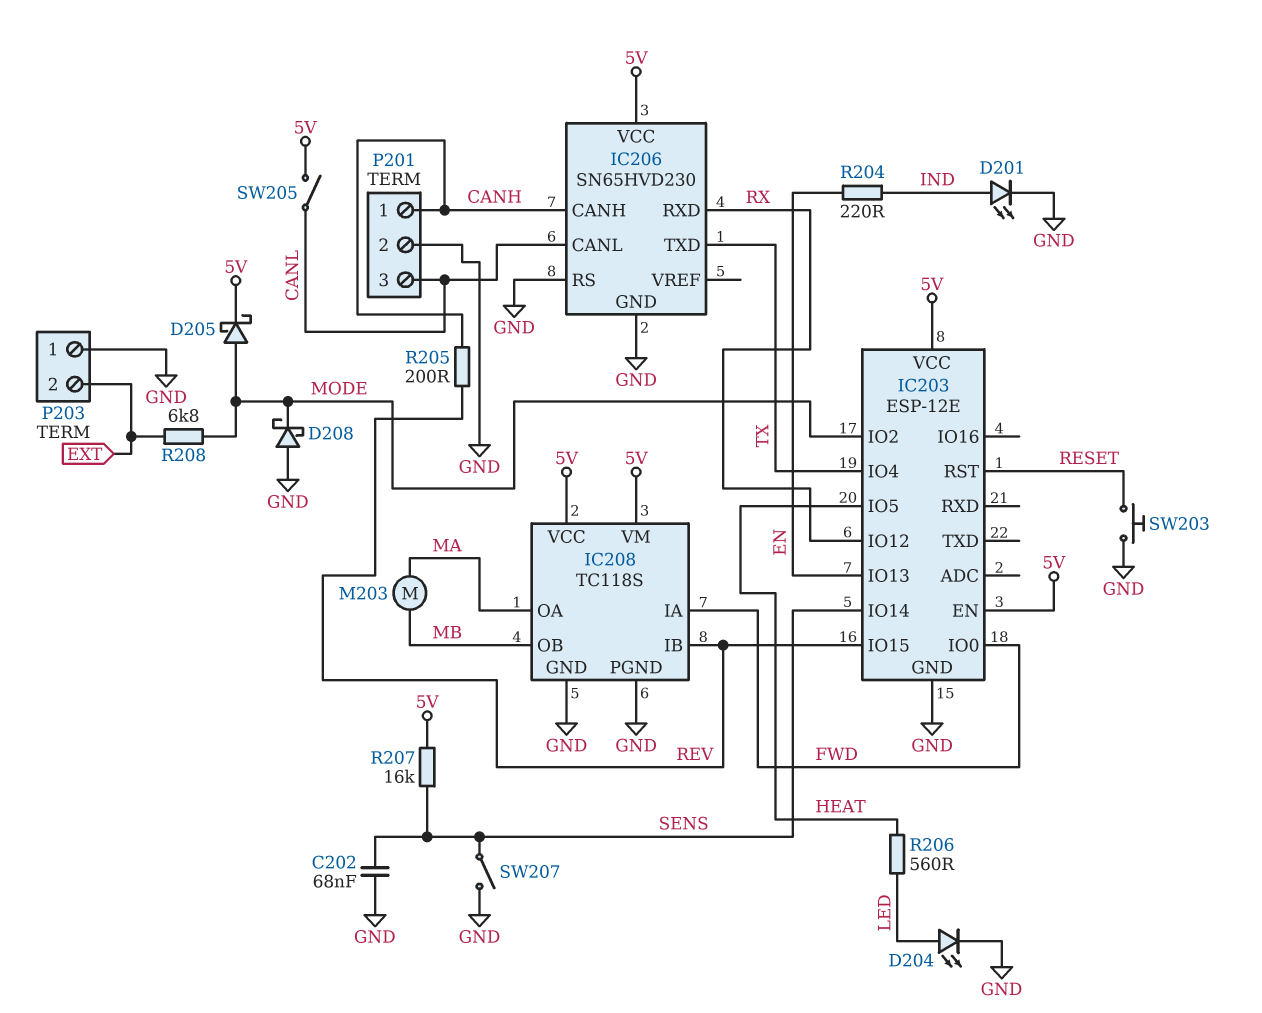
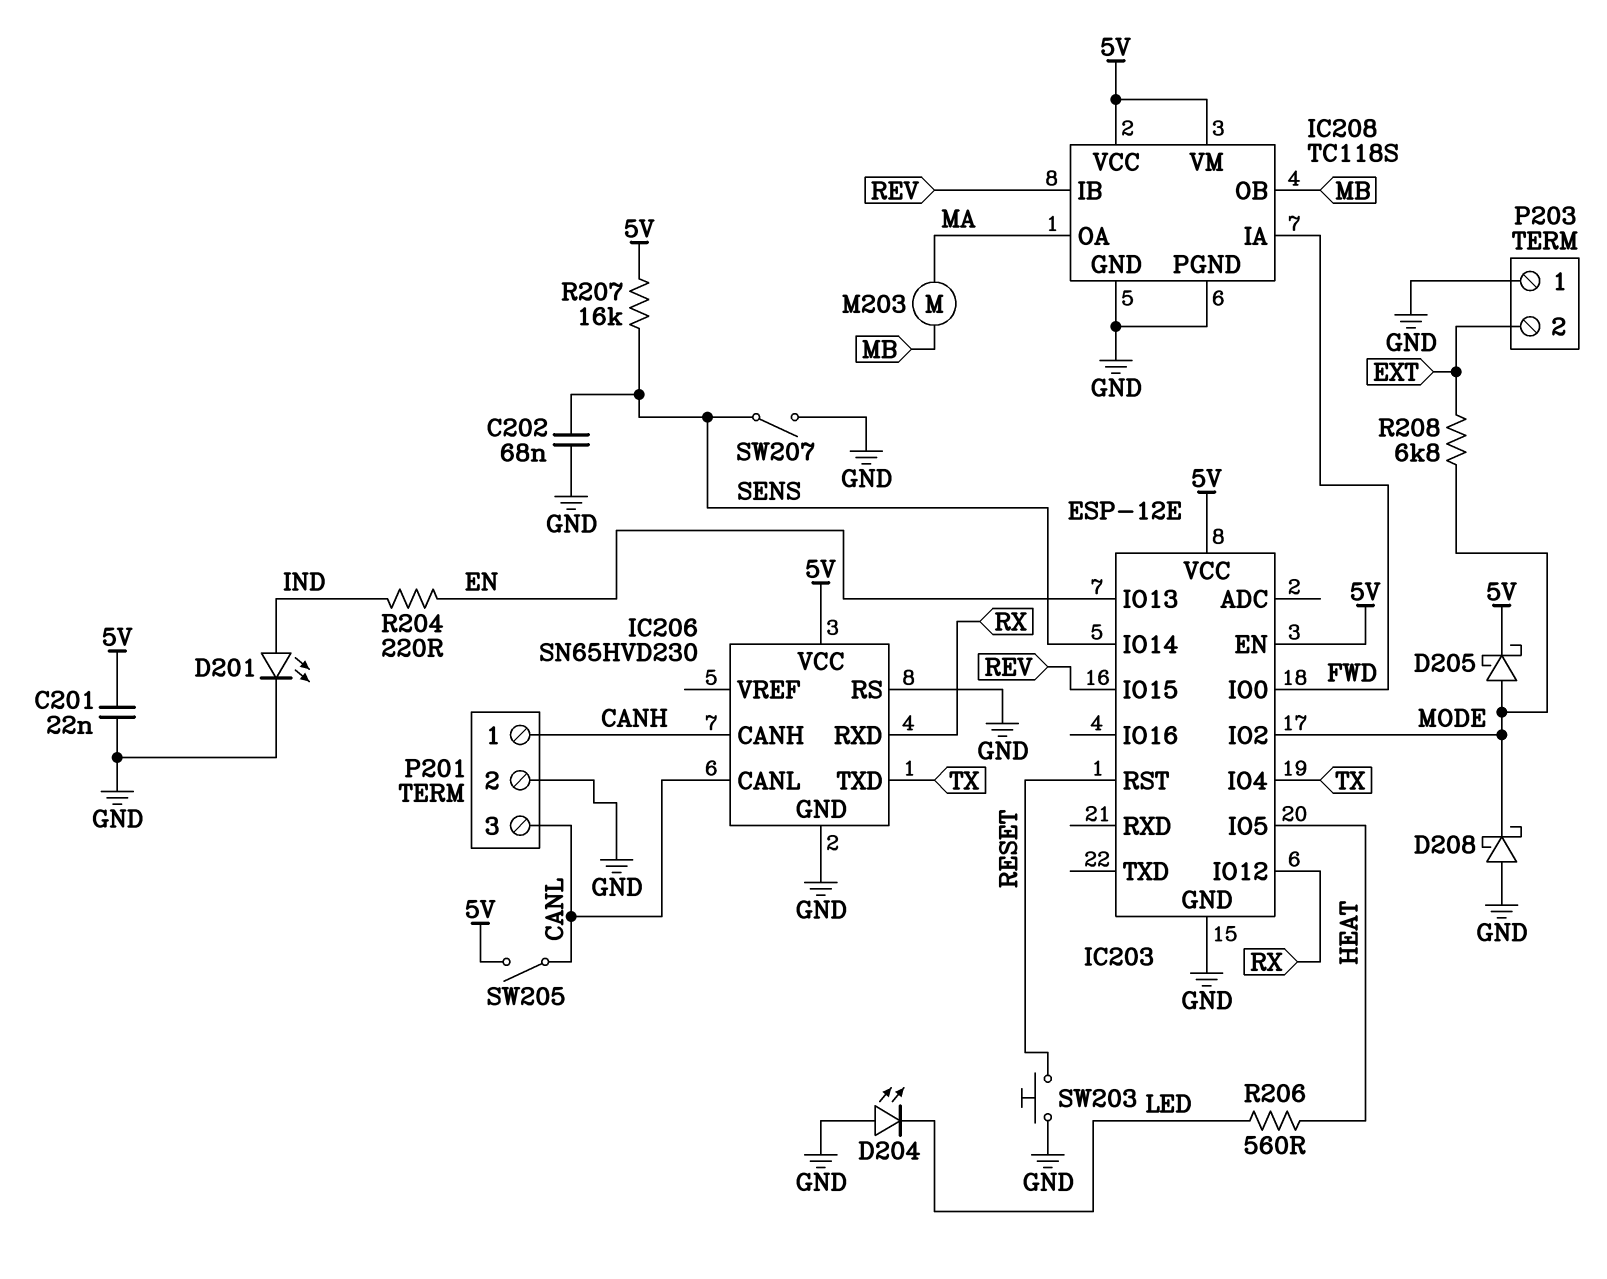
C201: none -> 22nF (5V, GND)
D204: LED (A LED, K GND) -> LED (A GND, K LED)
R205: 200 (CANH, REV) -> none

